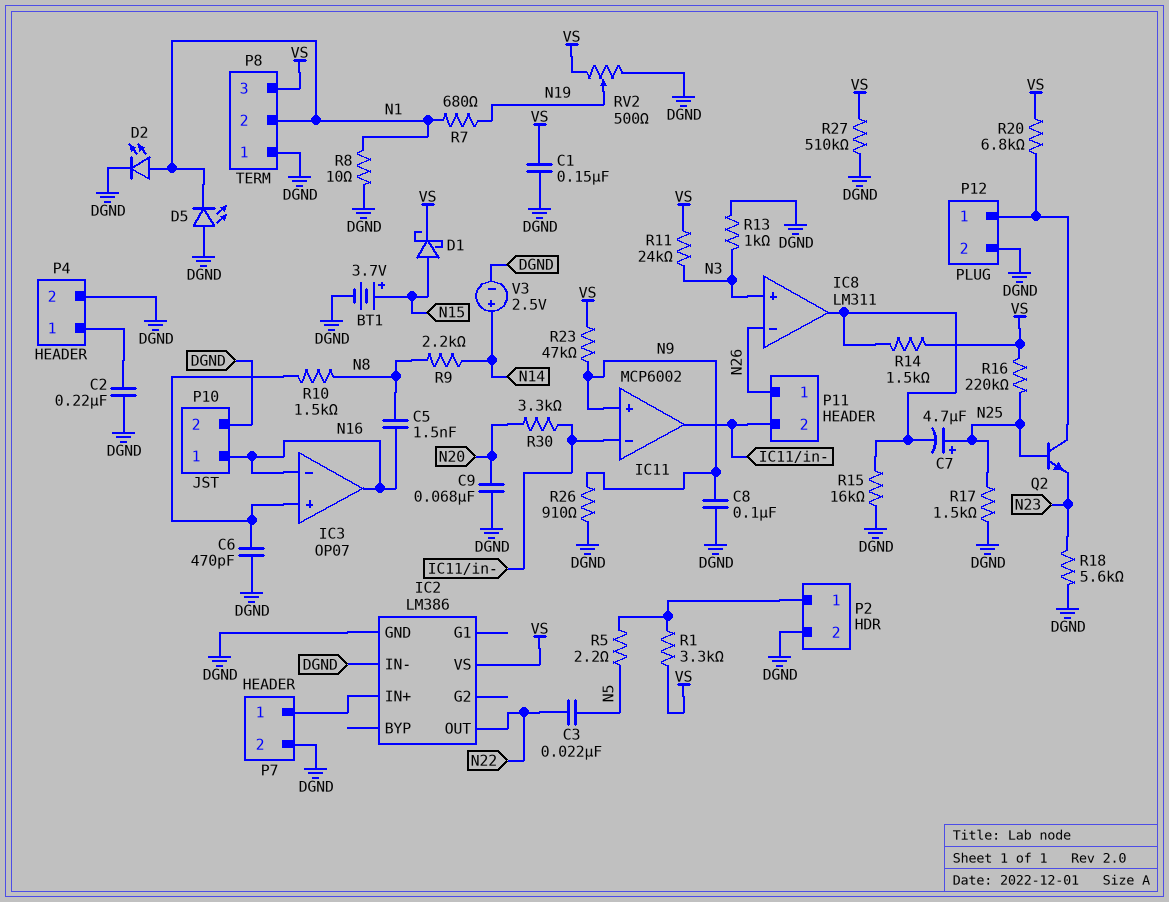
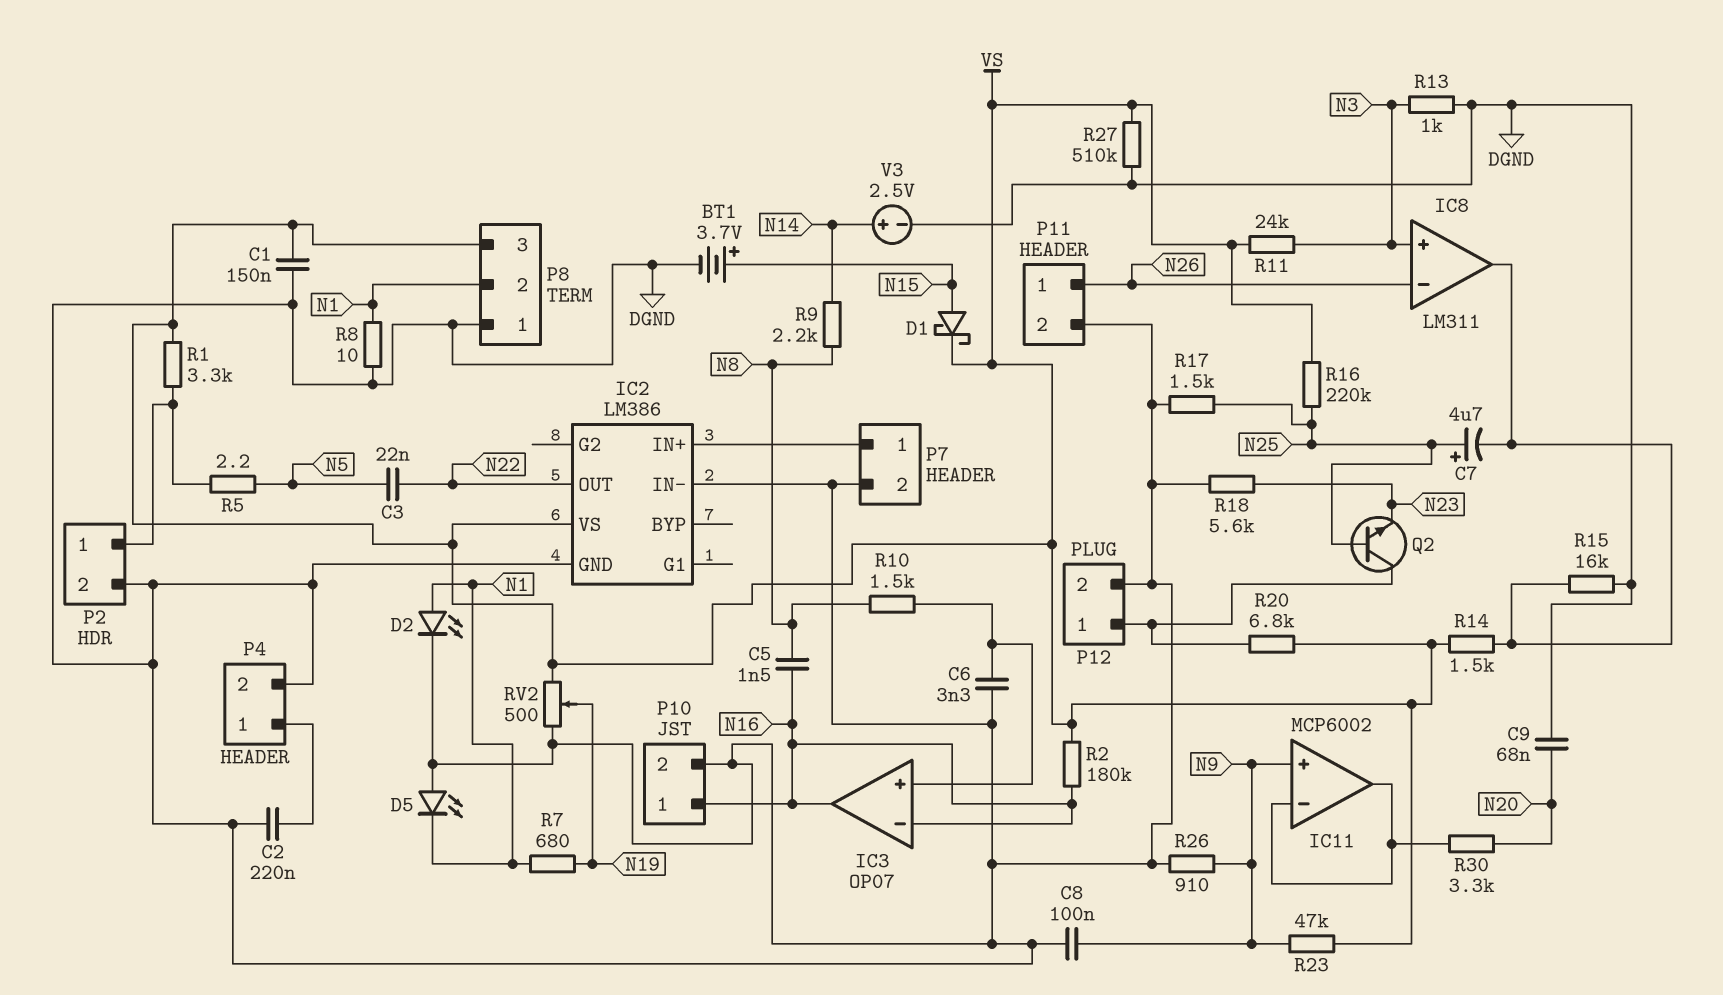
C6: 470pF (DGND, IC3/in+) -> 3.3nF (DGND, IC3/in+)
P11 pin 2: IC11/in- -> DGND
R2: none -> 180k (N16, VS)

